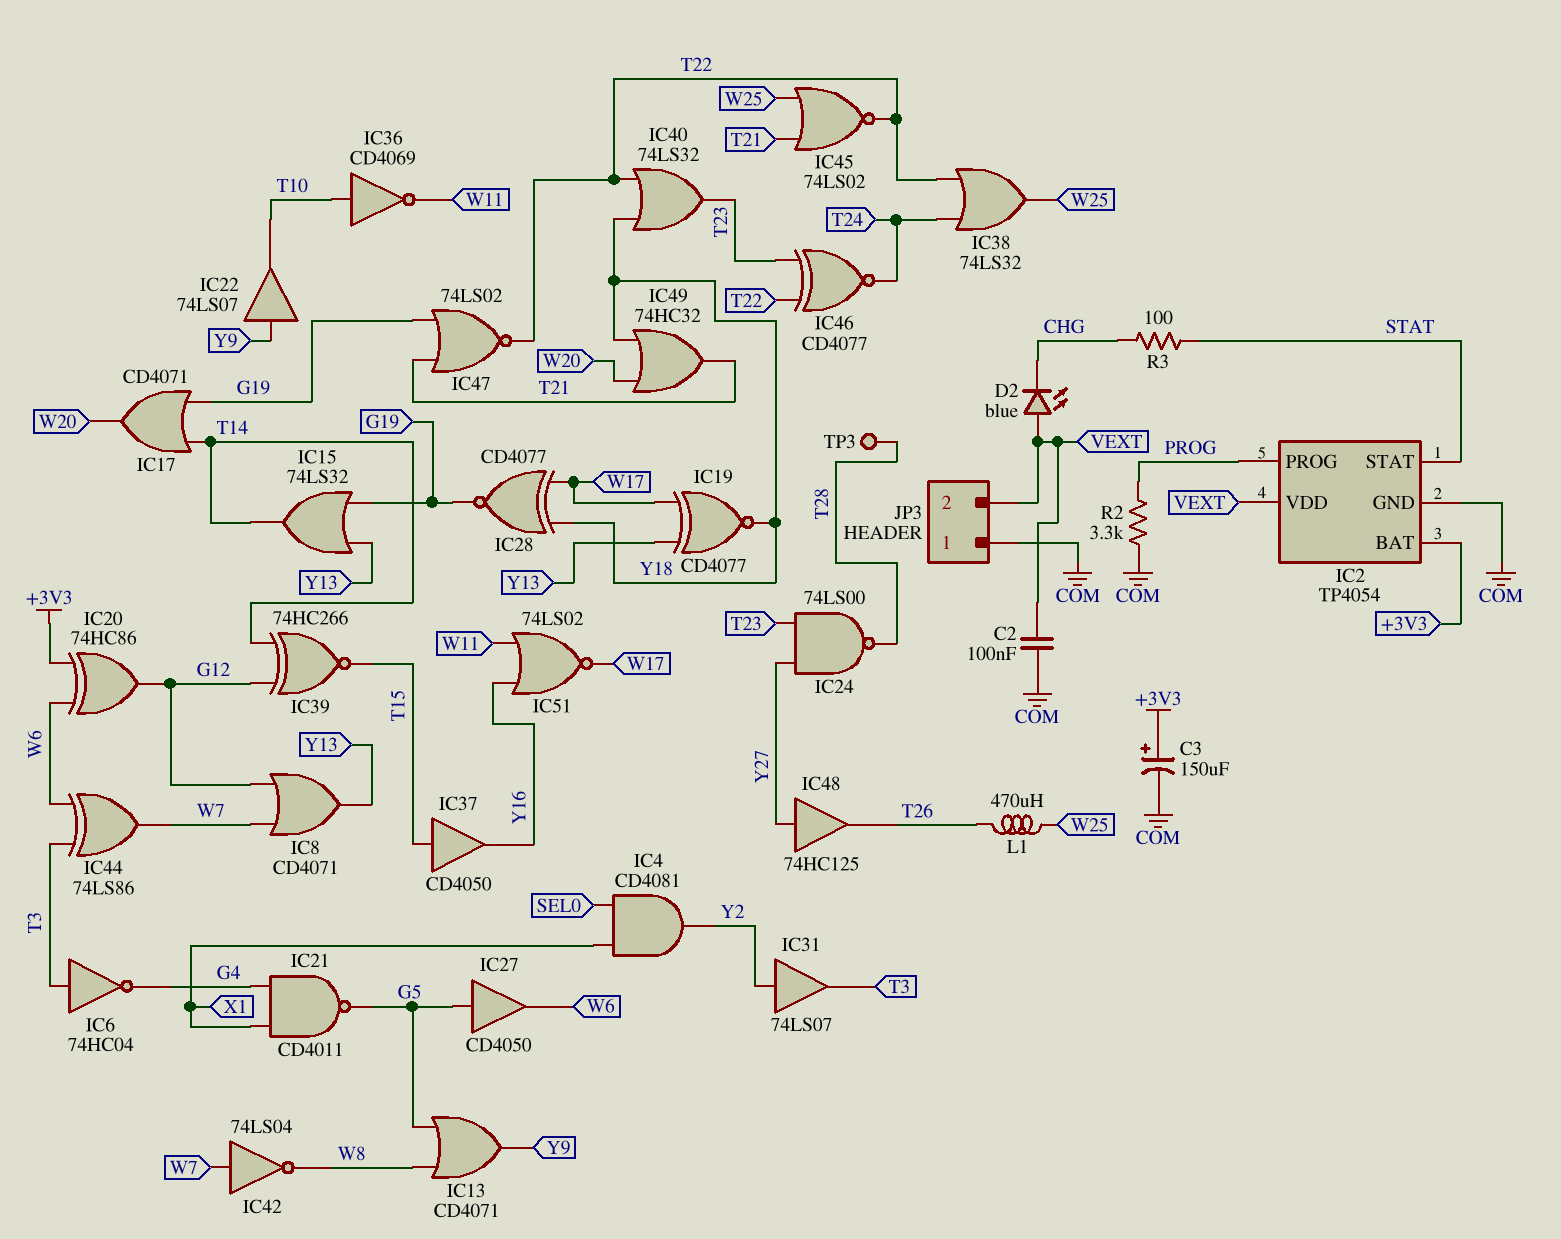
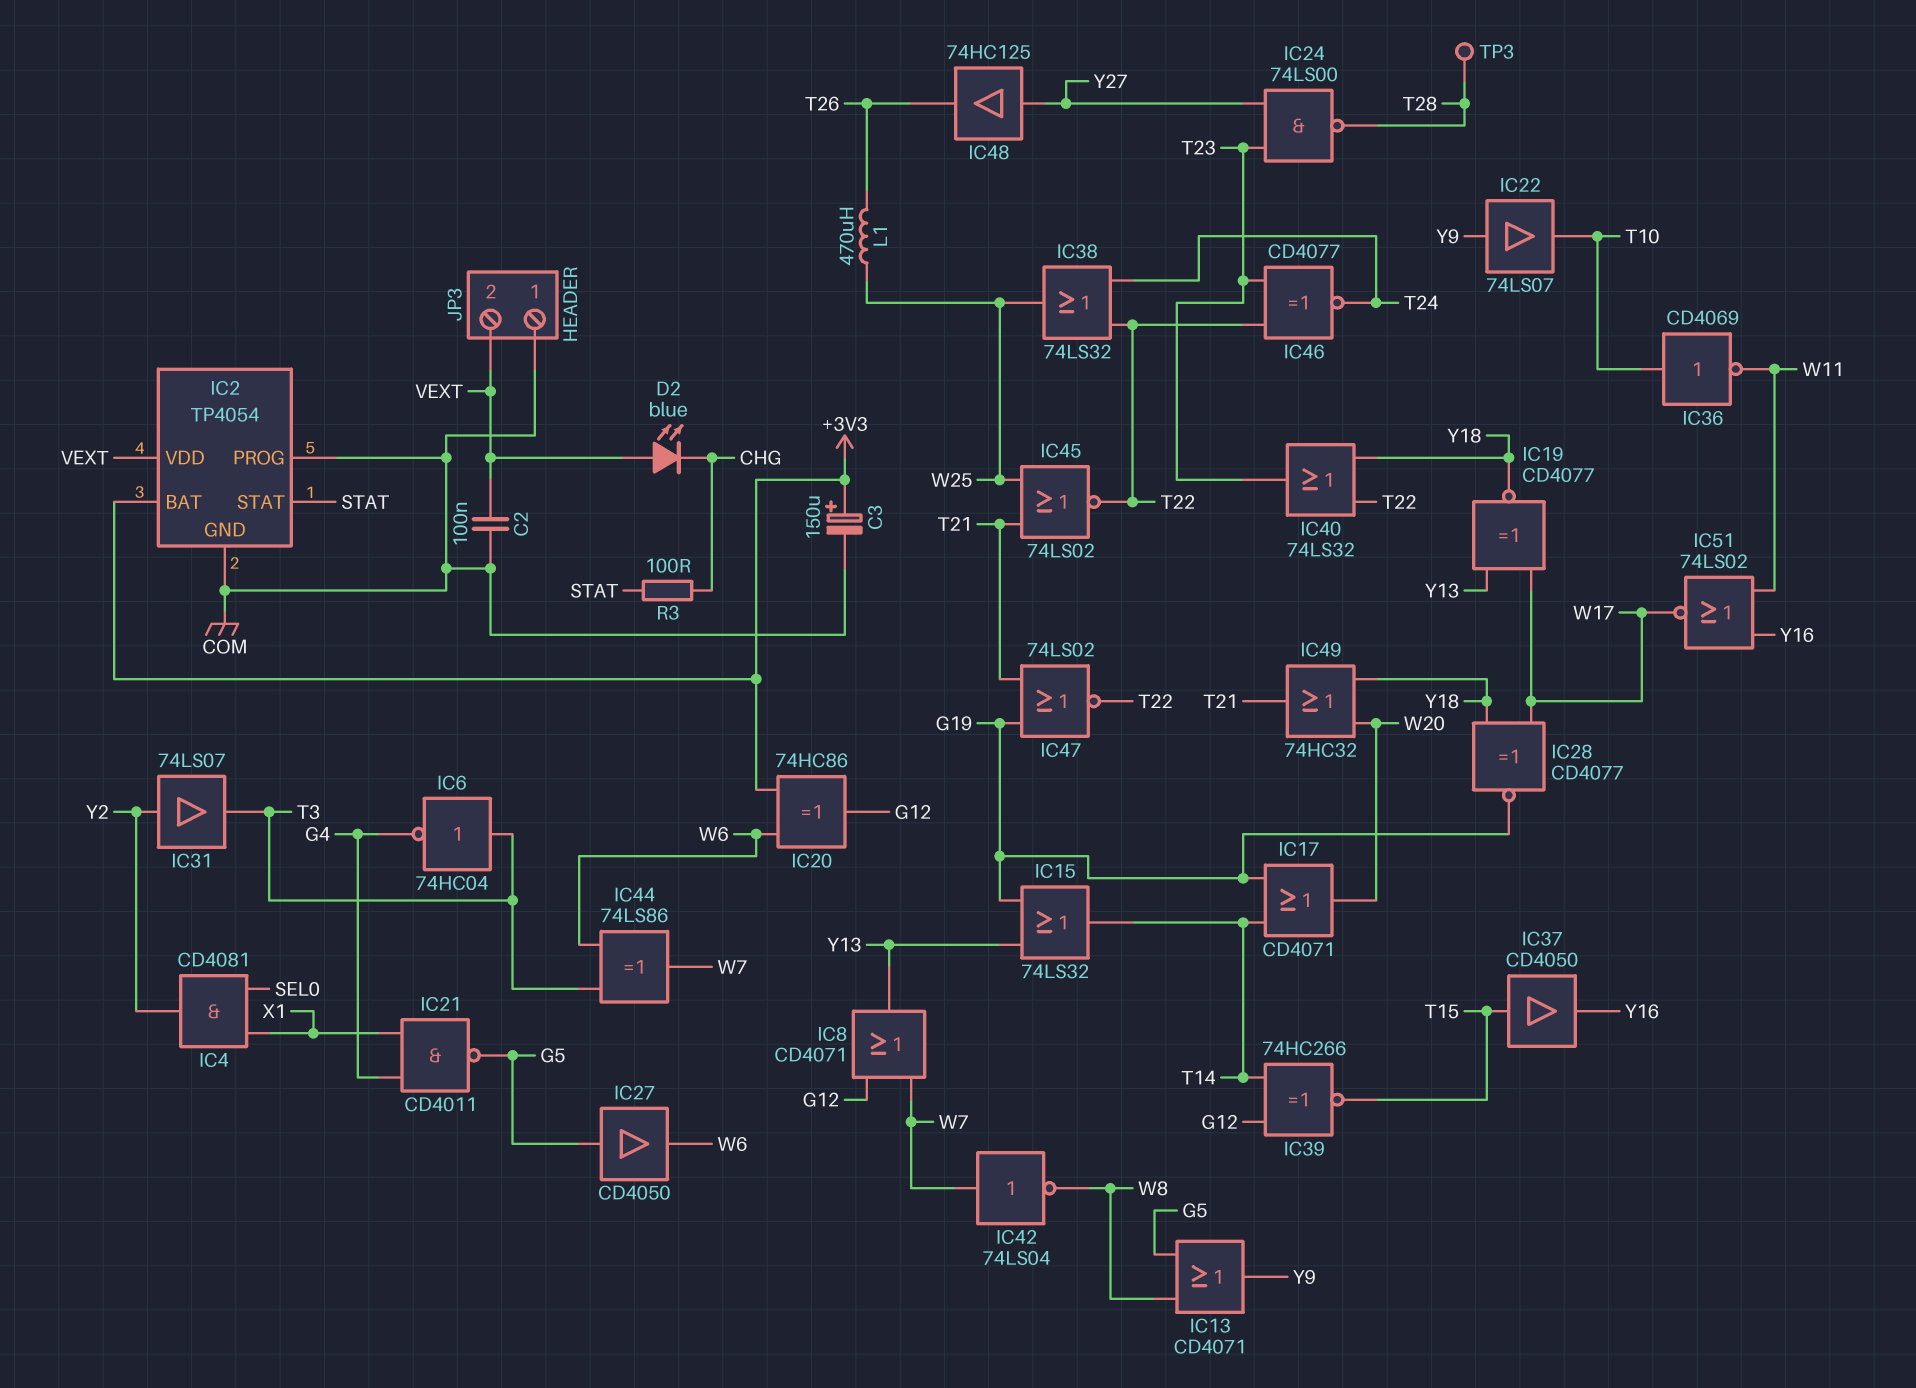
IC2 pin PROG: PROG -> COM
R2: 3.3k (COM, PROG) -> none

